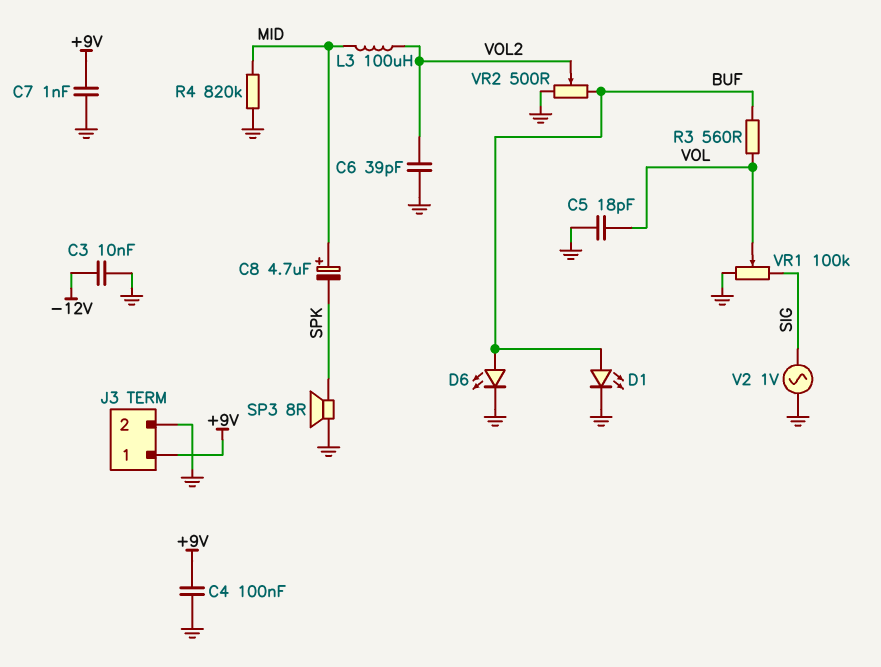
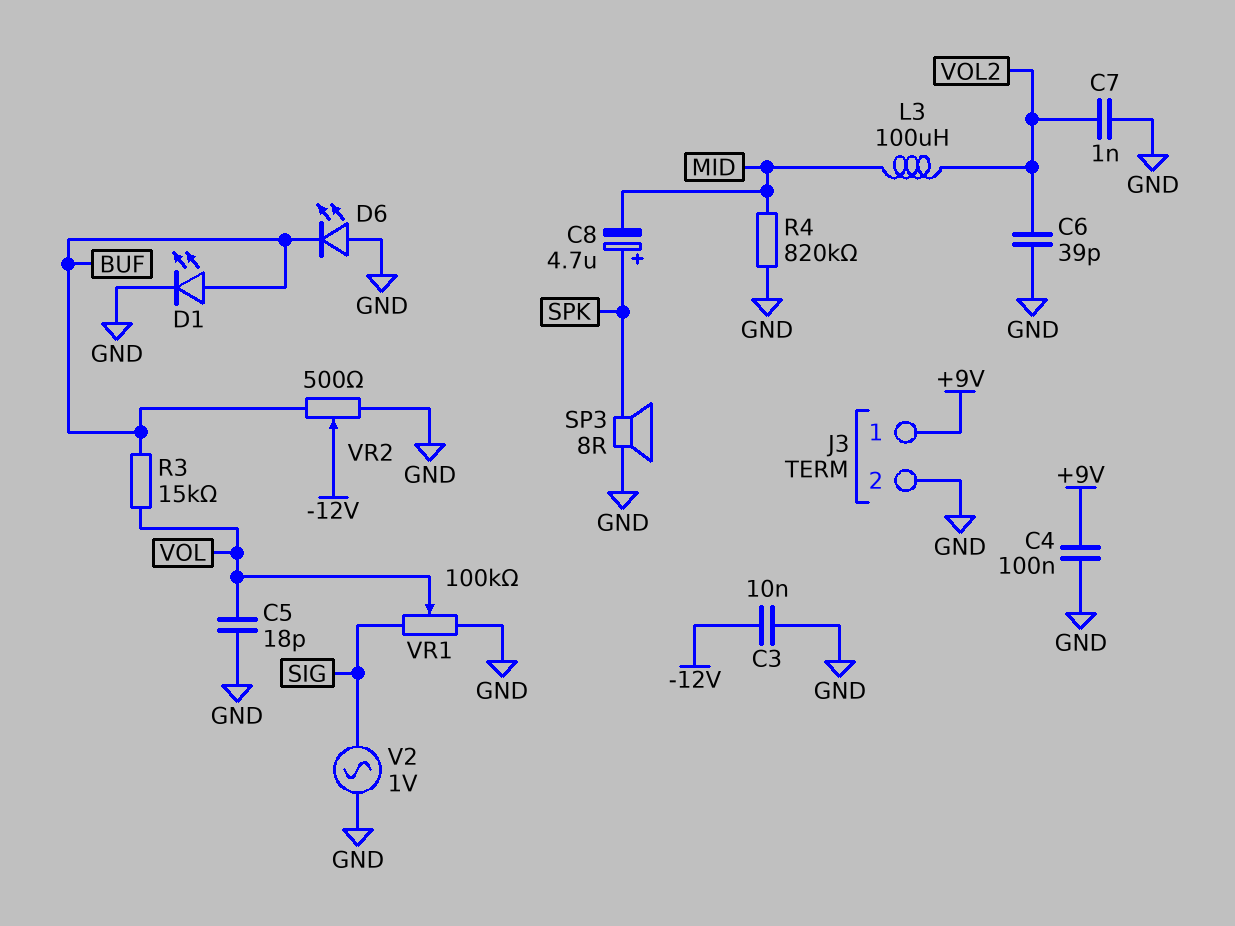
C7: 1nF (+9V, GND) -> 1nF (GND, VOL2)
C8: 4.7uF (plus MID, minus SPK) -> 4.7uF (plus SPK, minus MID)
D6: LED (A BUF, K GND) -> LED (A GND, K BUF)
R3: 560 (BUF, VOL) -> 15k (BUF, VOL)
VR2: 500 (BUF, GND, wiper VOL2) -> 500 (BUF, GND, wiper -12V)

